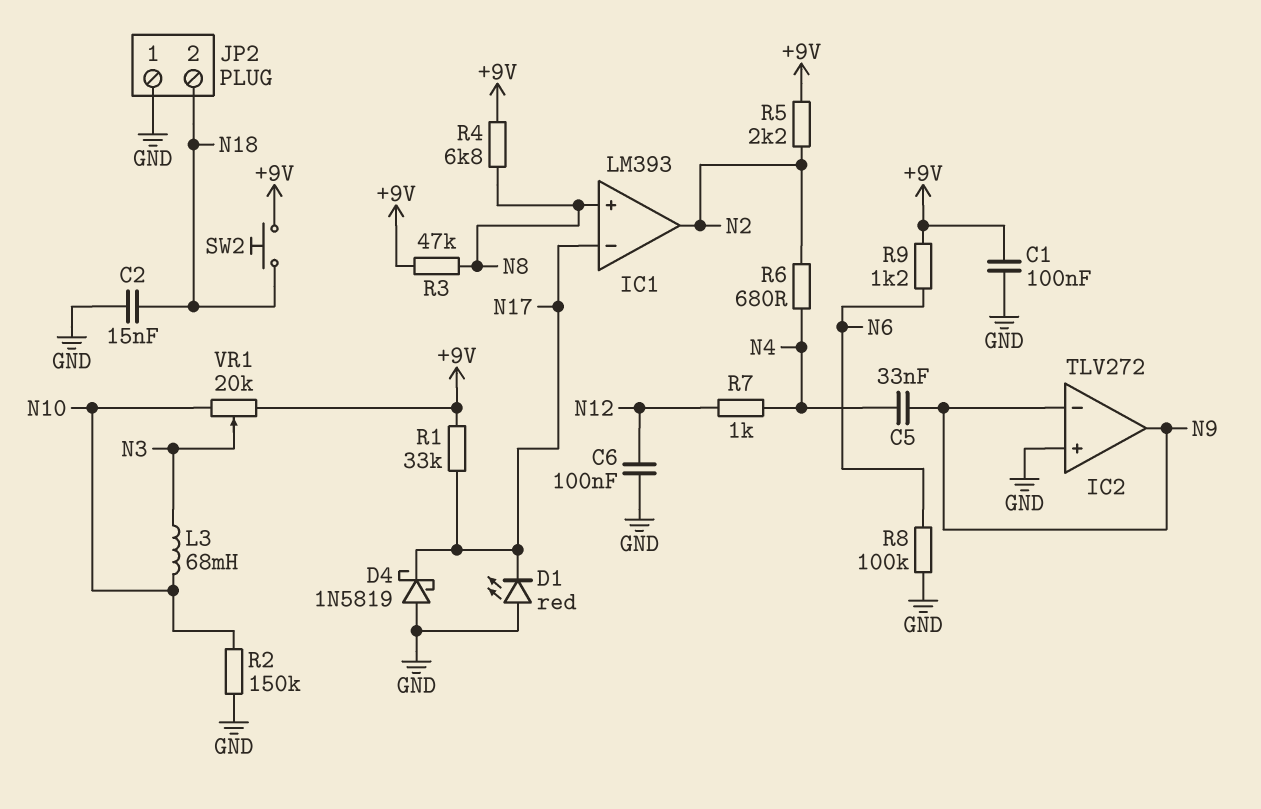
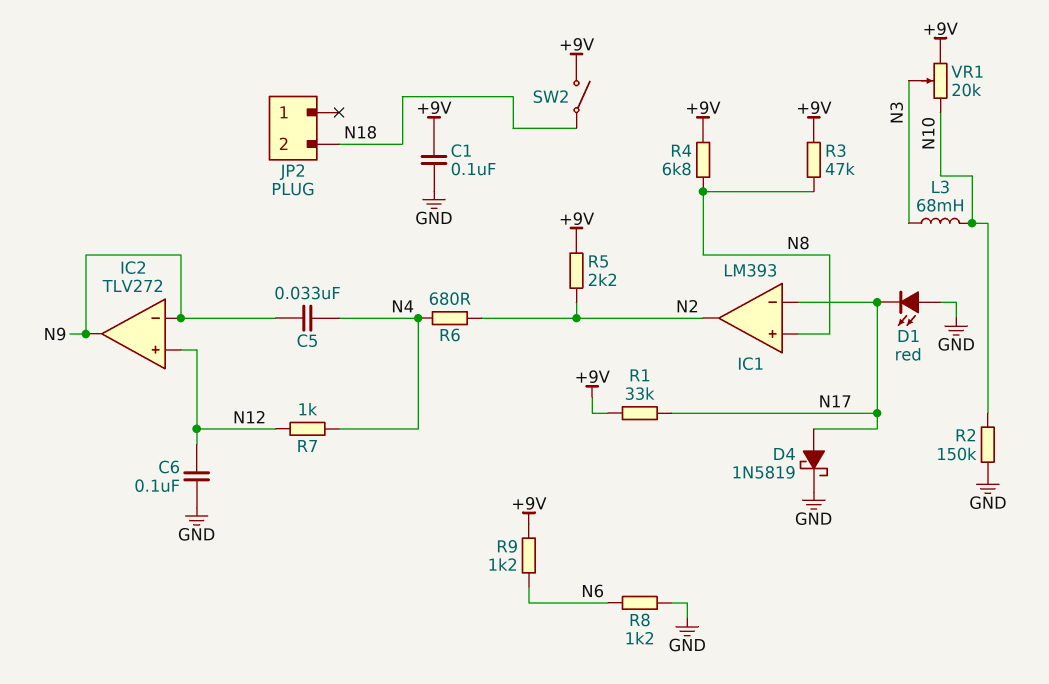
C2: 15nF (GND, N18) -> none
D4: schottky 1N5819 (A GND, K N17) -> schottky 1N5819 (A N17, K GND)
IC2 pin in+: GND -> N12
JP2 pin 1: GND -> none
R8: 100k (GND, N6) -> 1.2k (GND, N6)
SW2: button (+9V, N18) -> switch (+9V, N18)

